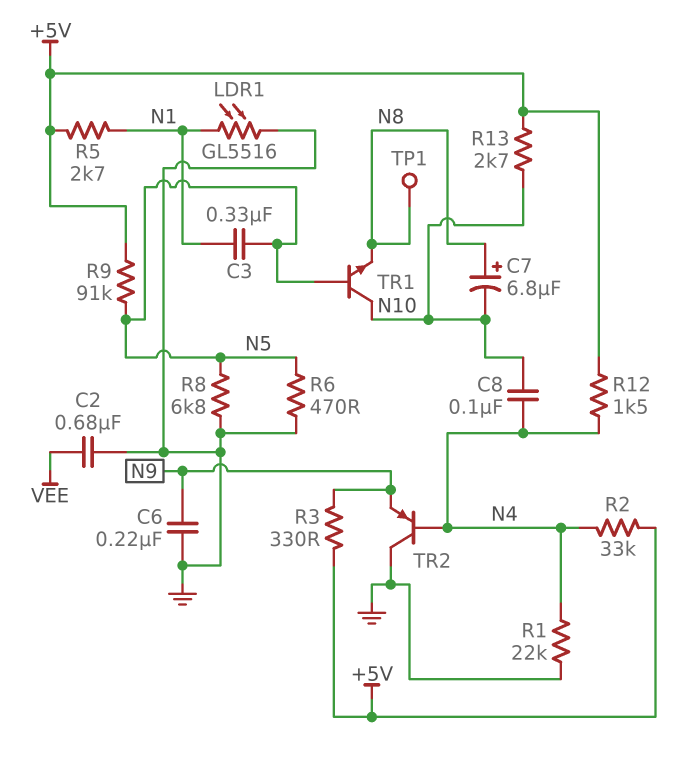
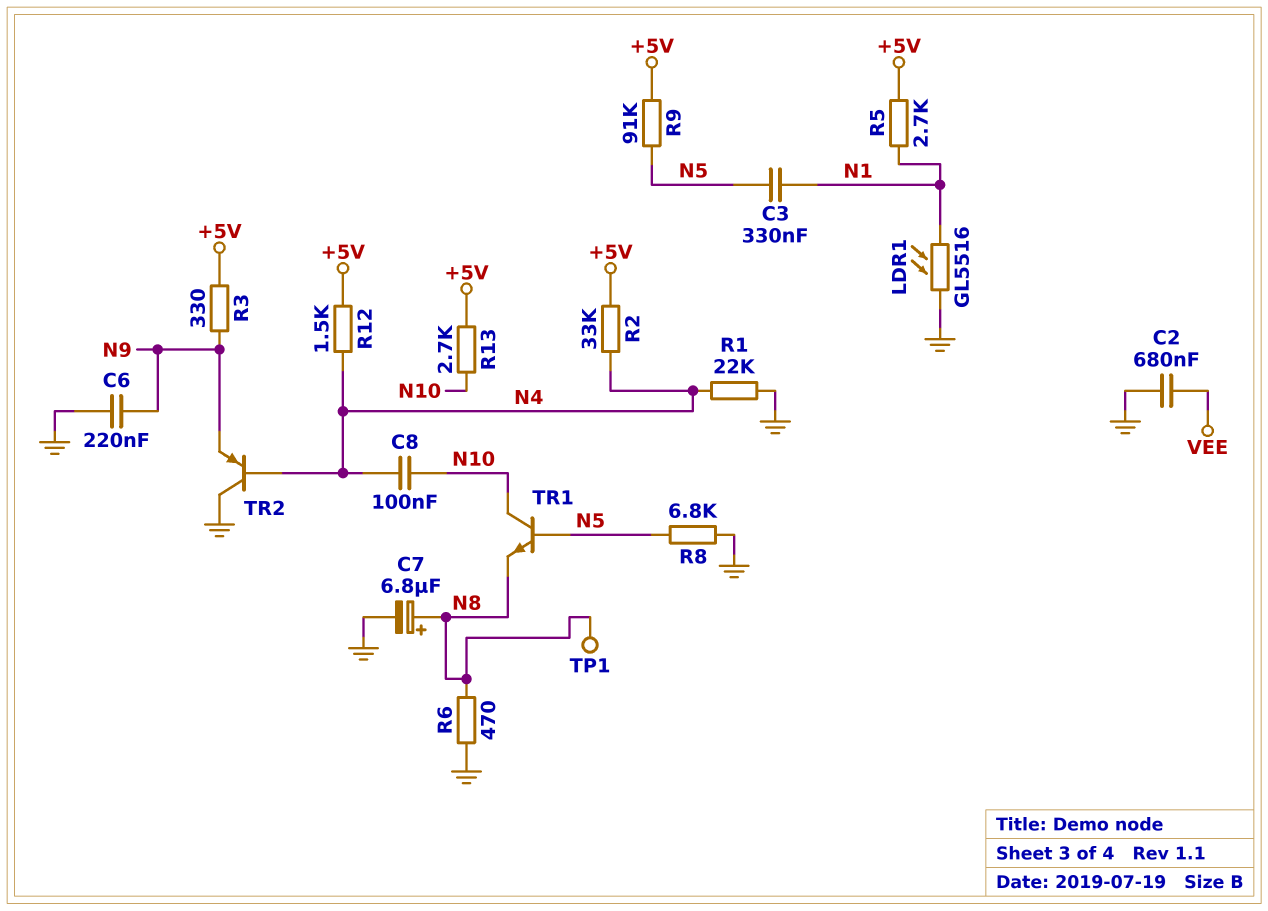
C7: 6.8uF (plus N8, minus N10) -> 6.8uF (plus N8, minus GND)
R6: 470 (GND, N5) -> 470 (GND, N8)

